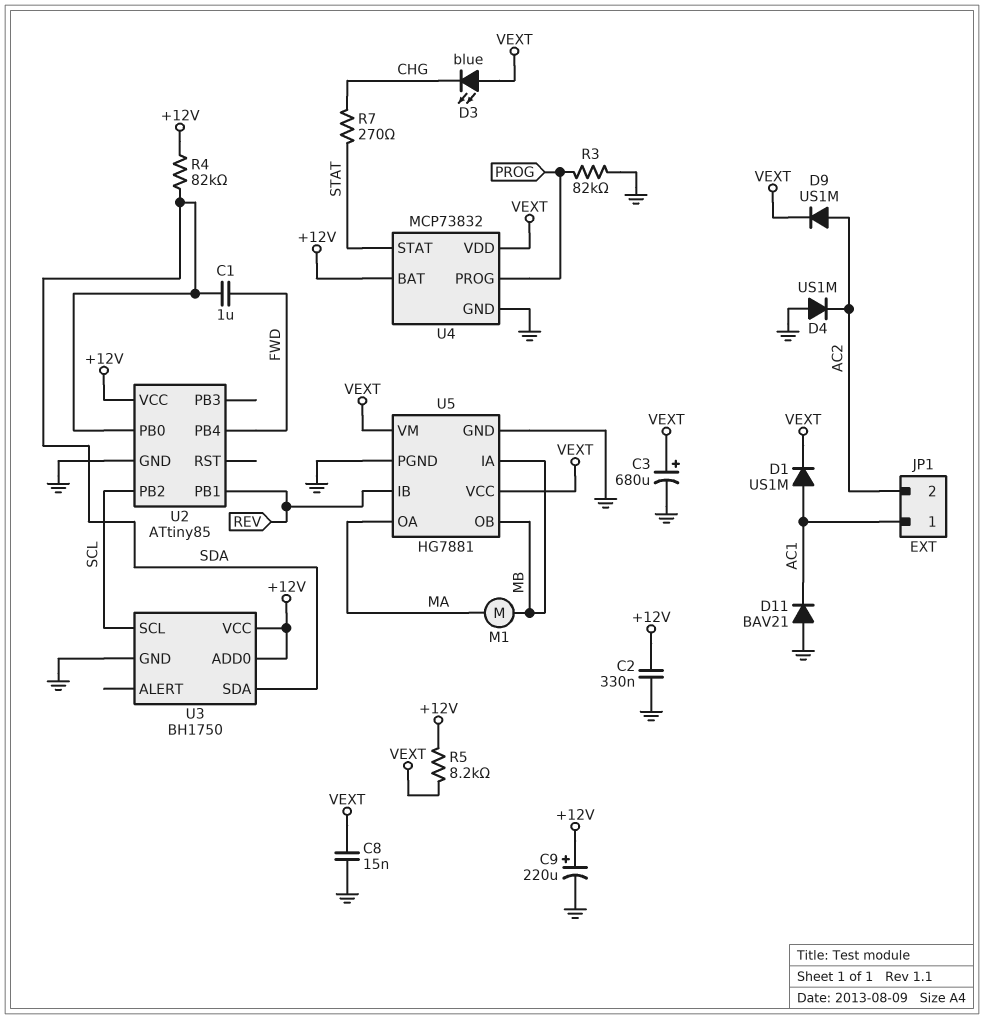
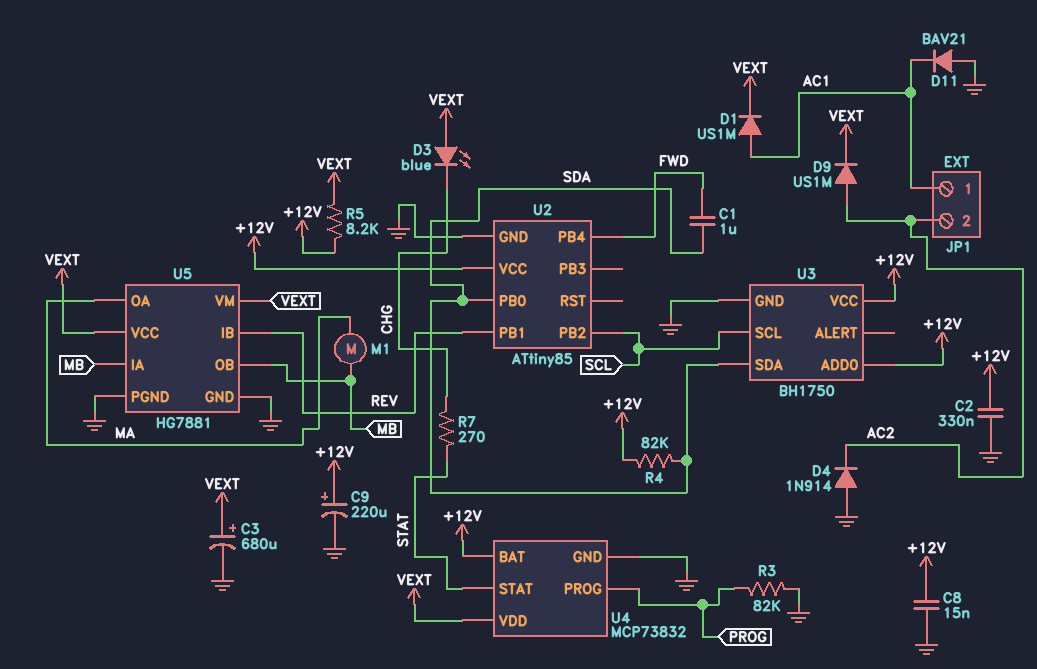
C8: 15nF (GND, VEXT) -> 15nF (+12V, GND)
D4: diode US1M (A GND, K AC2) -> diode 1N914 (A GND, K AC2)

